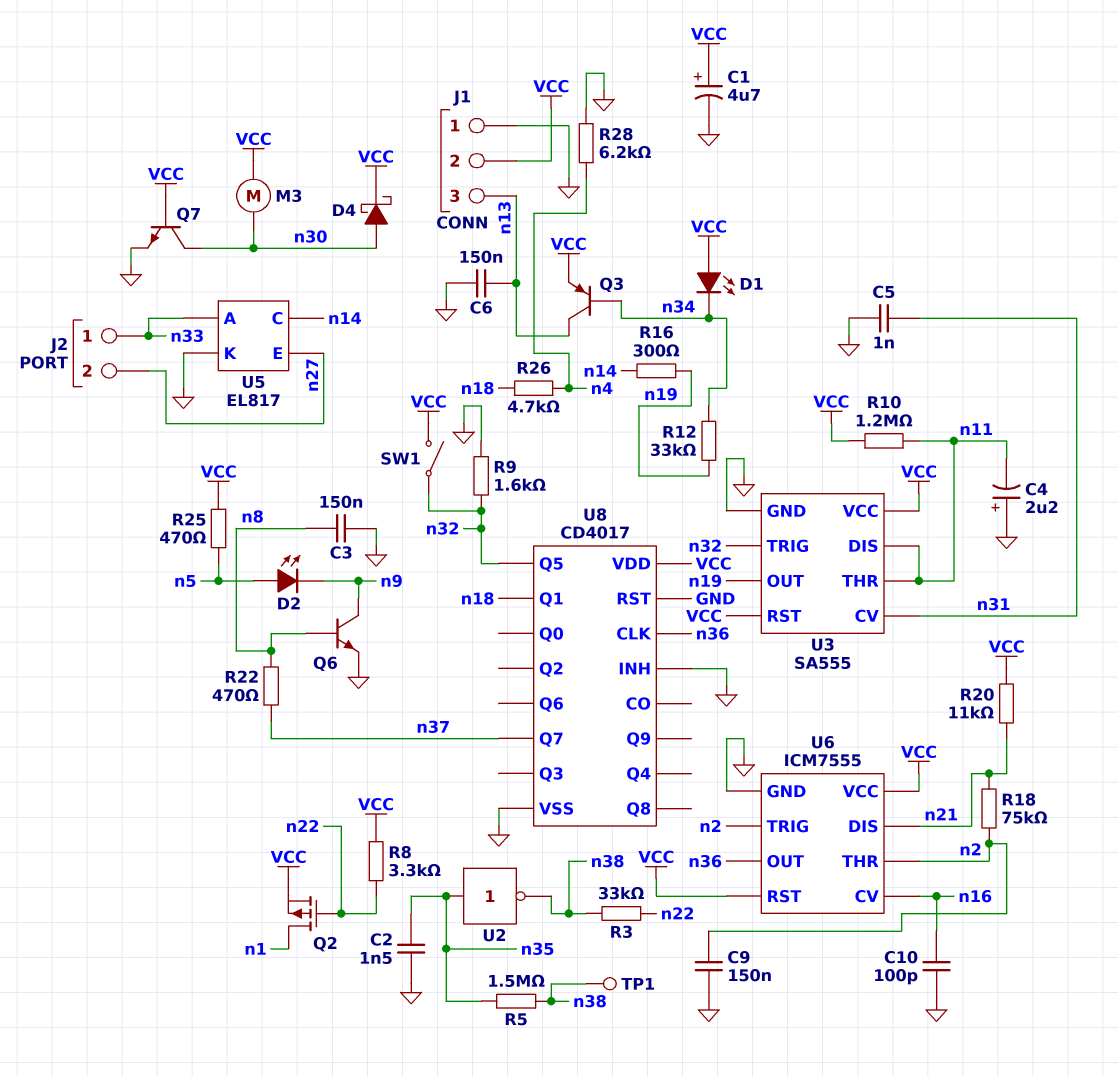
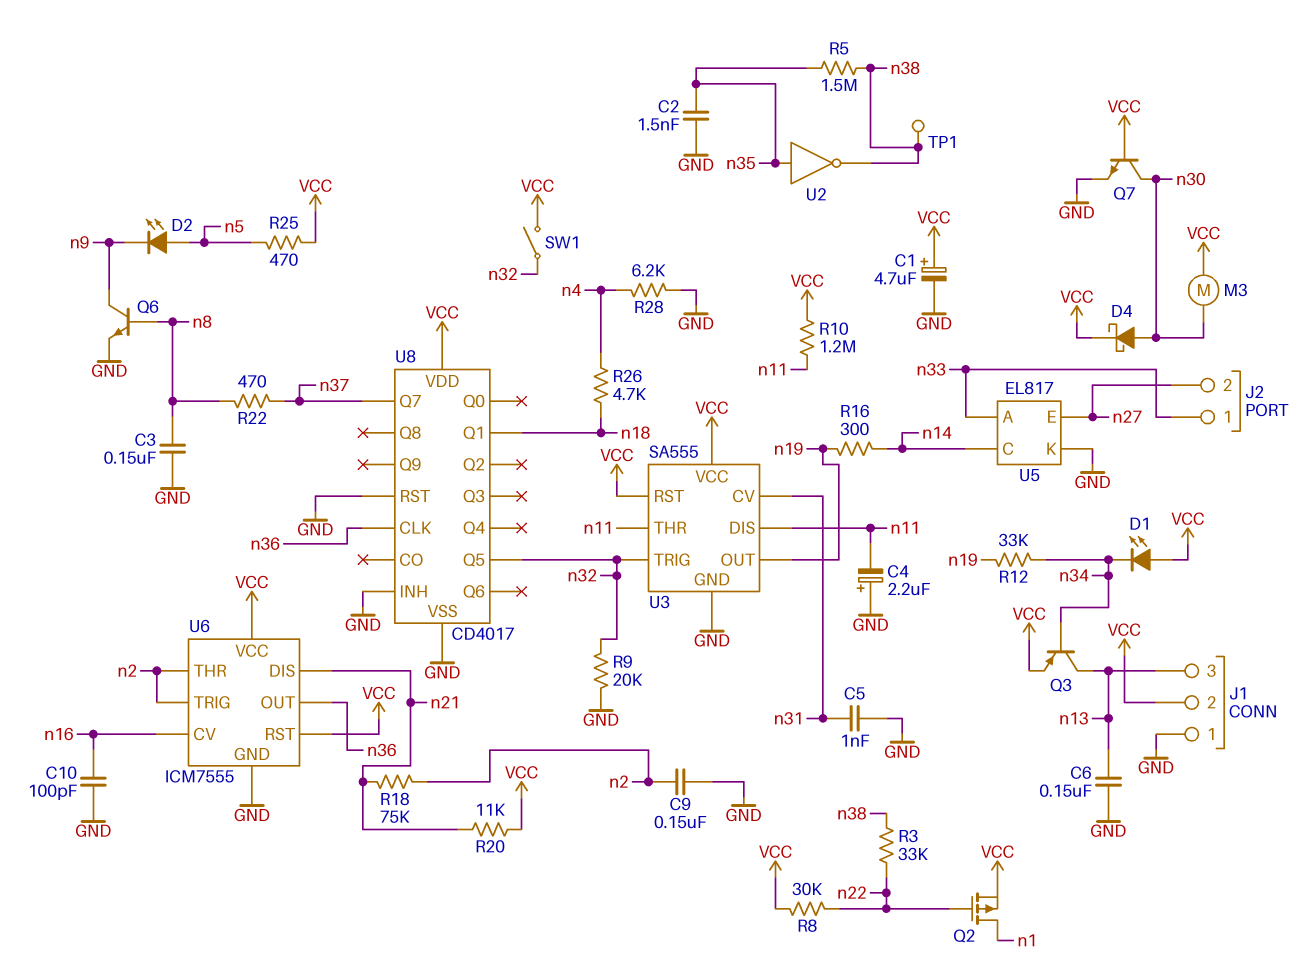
R8: 3.3k (VCC, n22) -> 30k (VCC, n22)
R9: 1.6k (GND, n32) -> 20k (GND, n32)

